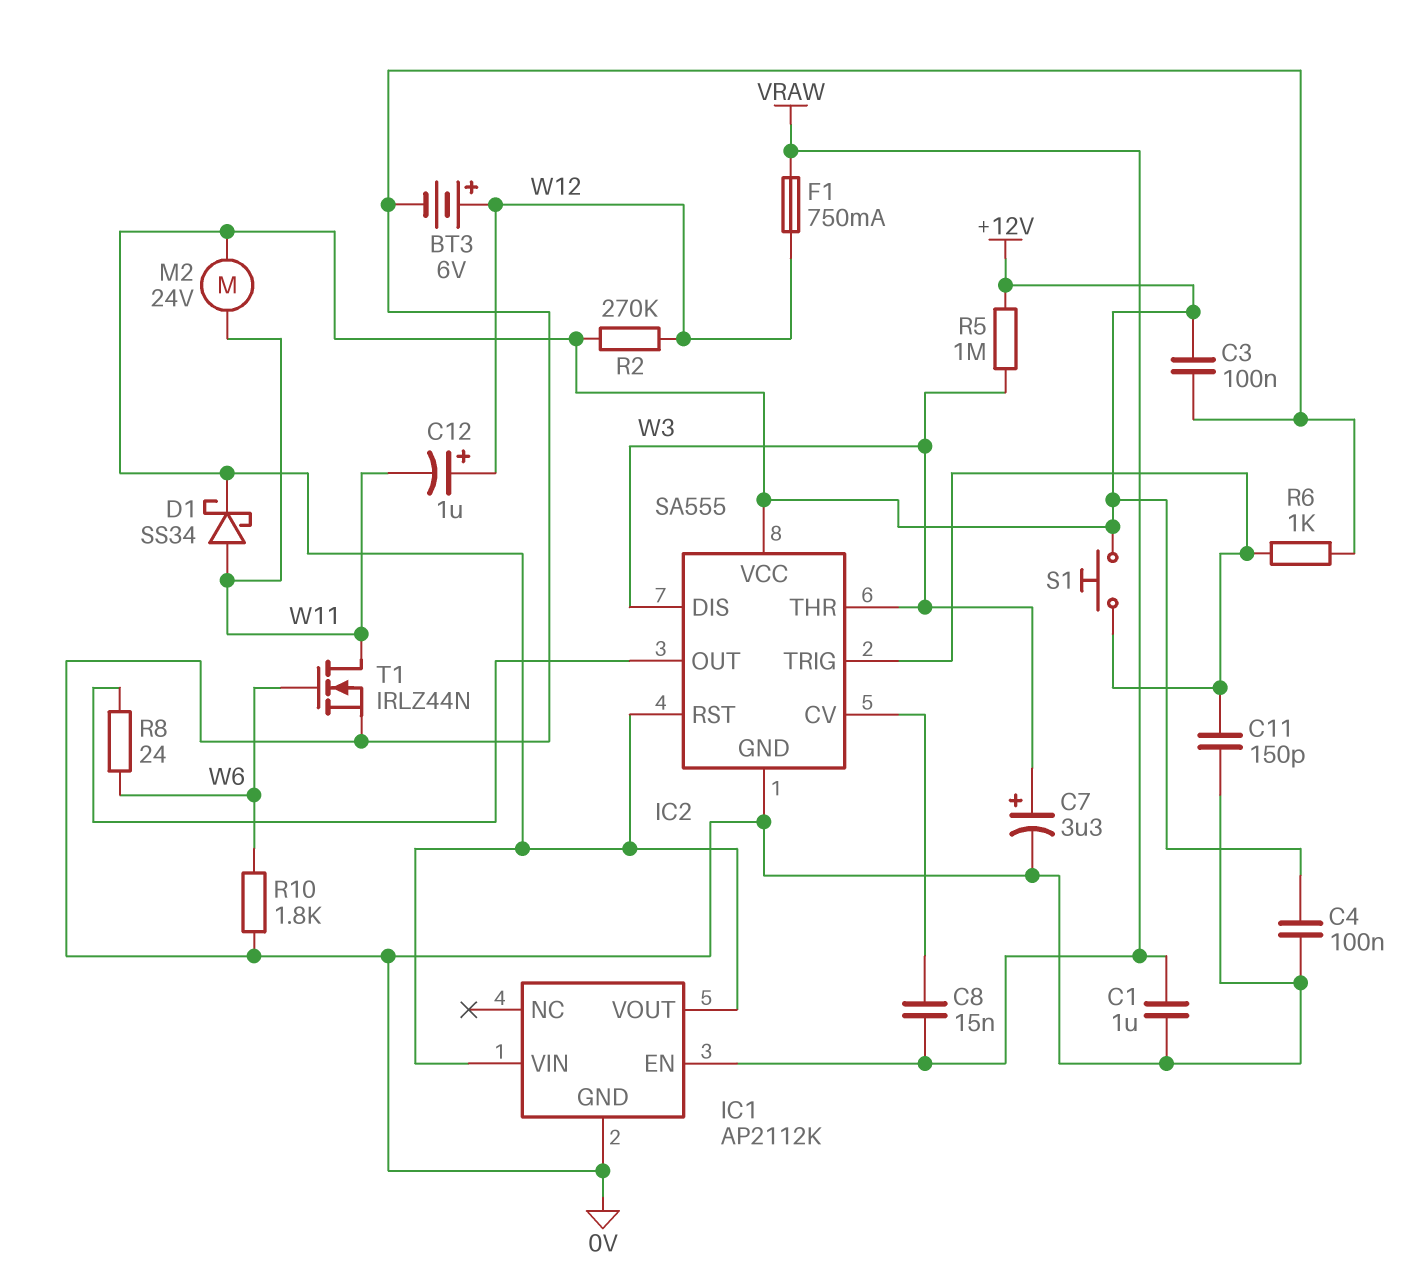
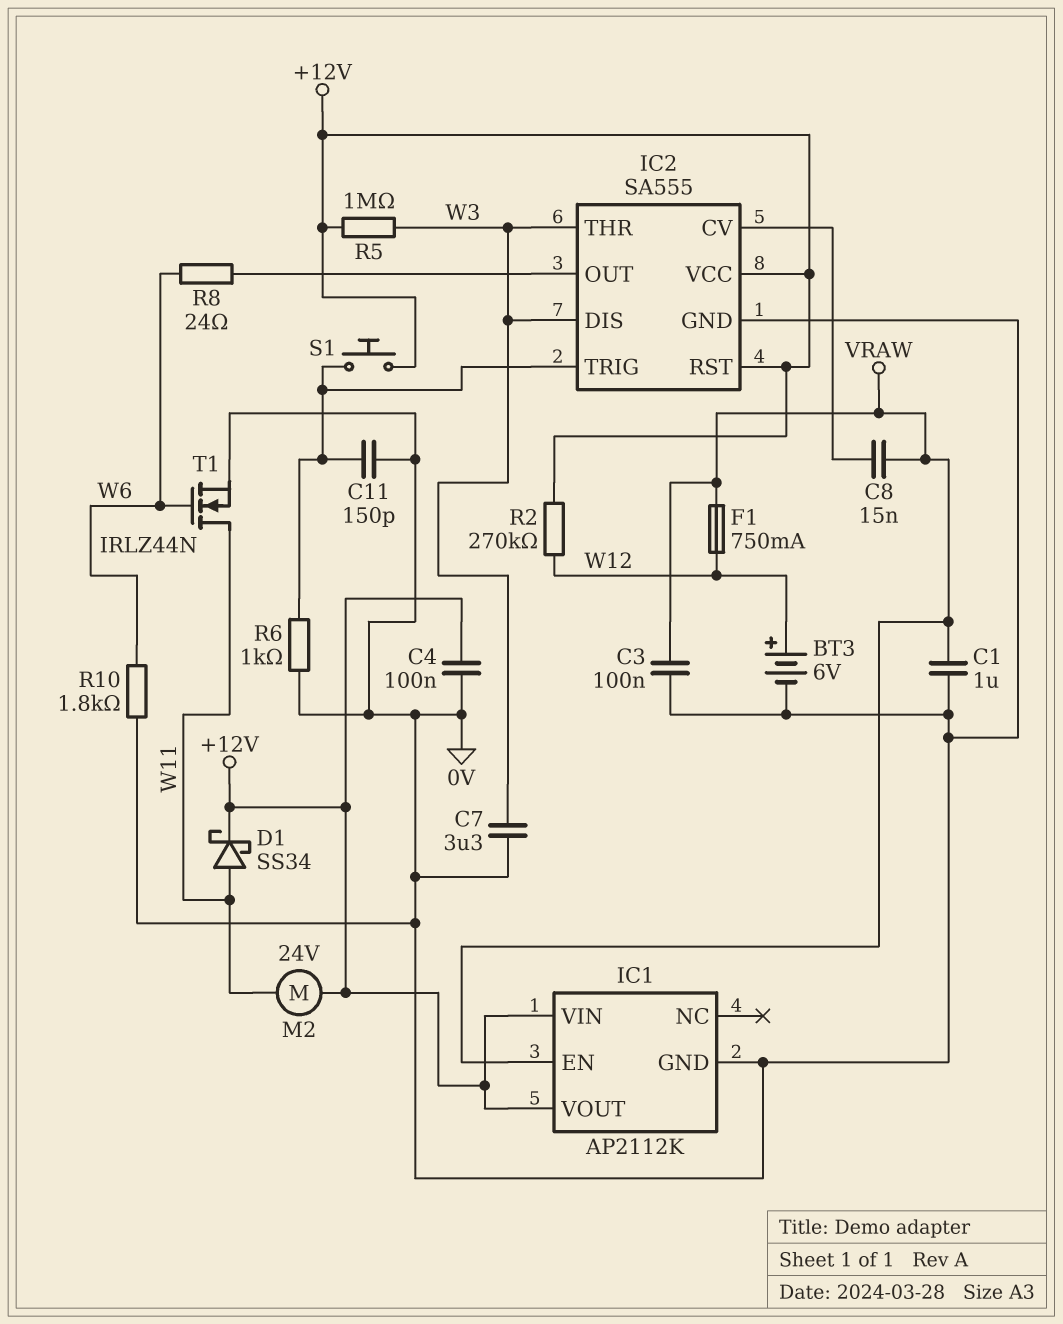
C3: 100nF (+12V, 0V) -> 100nF (0V, VRAW)
C7: 3.3uF (plus W3, minus 0V) -> 3.3uF (0V, W3)
C12: 1uF (plus W12, minus W11) -> none

